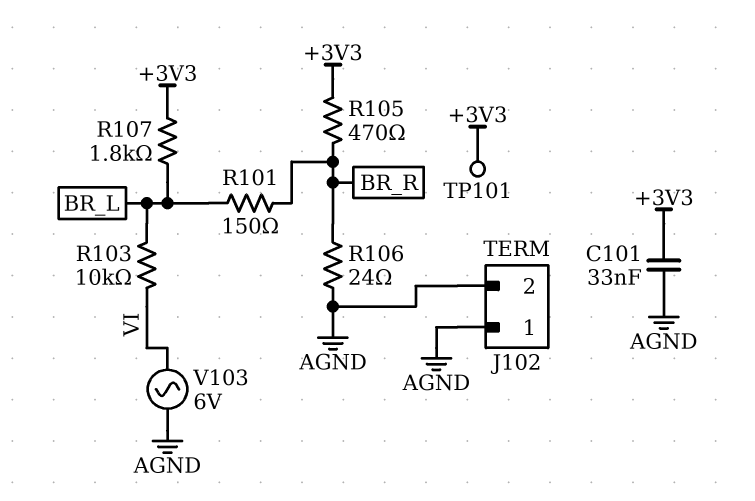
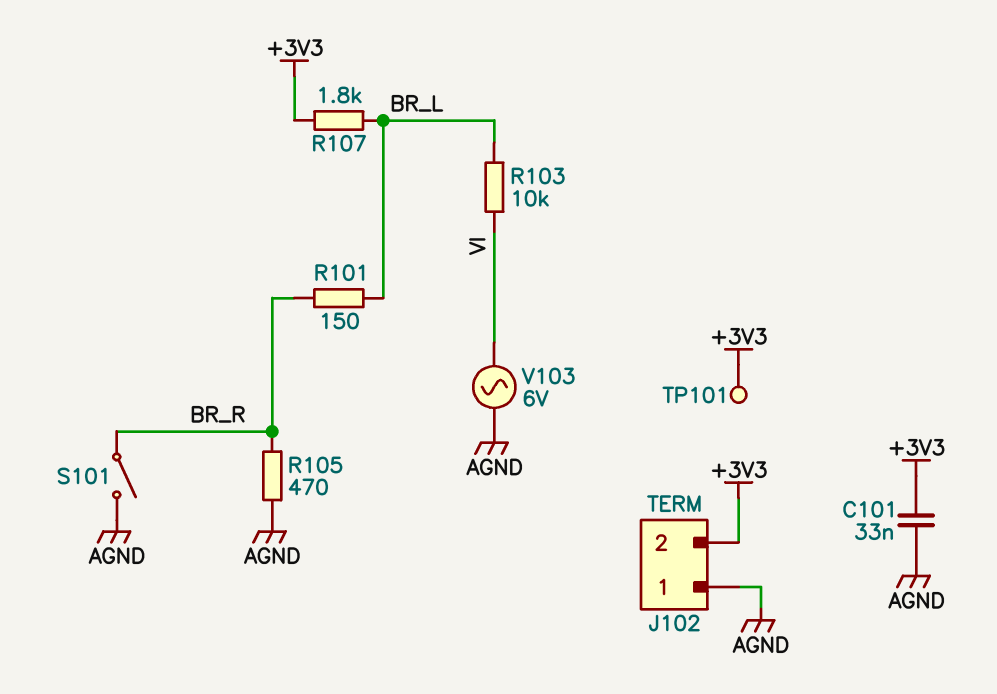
J102 pin 2: AGND -> +3V3
R105: 470 (+3V3, BR_R) -> 470 (AGND, BR_R)
R106: 24 (AGND, BR_R) -> none
S101: none -> switch (AGND, BR_R)

